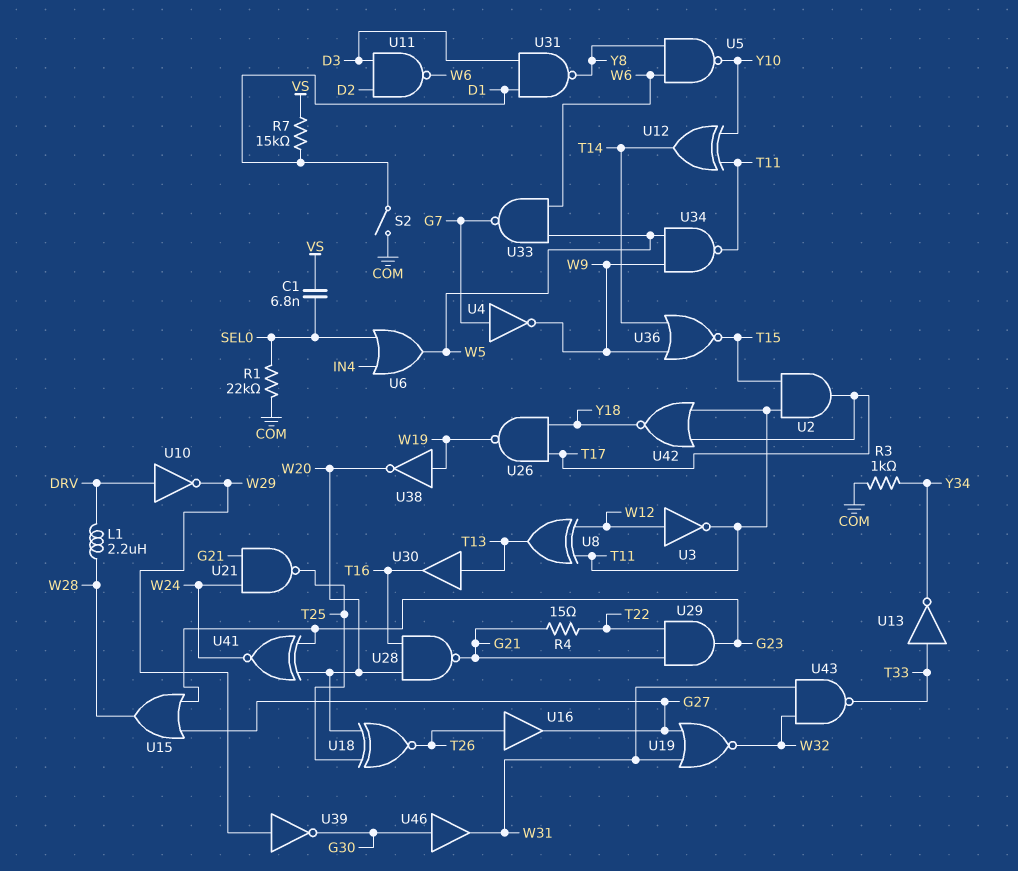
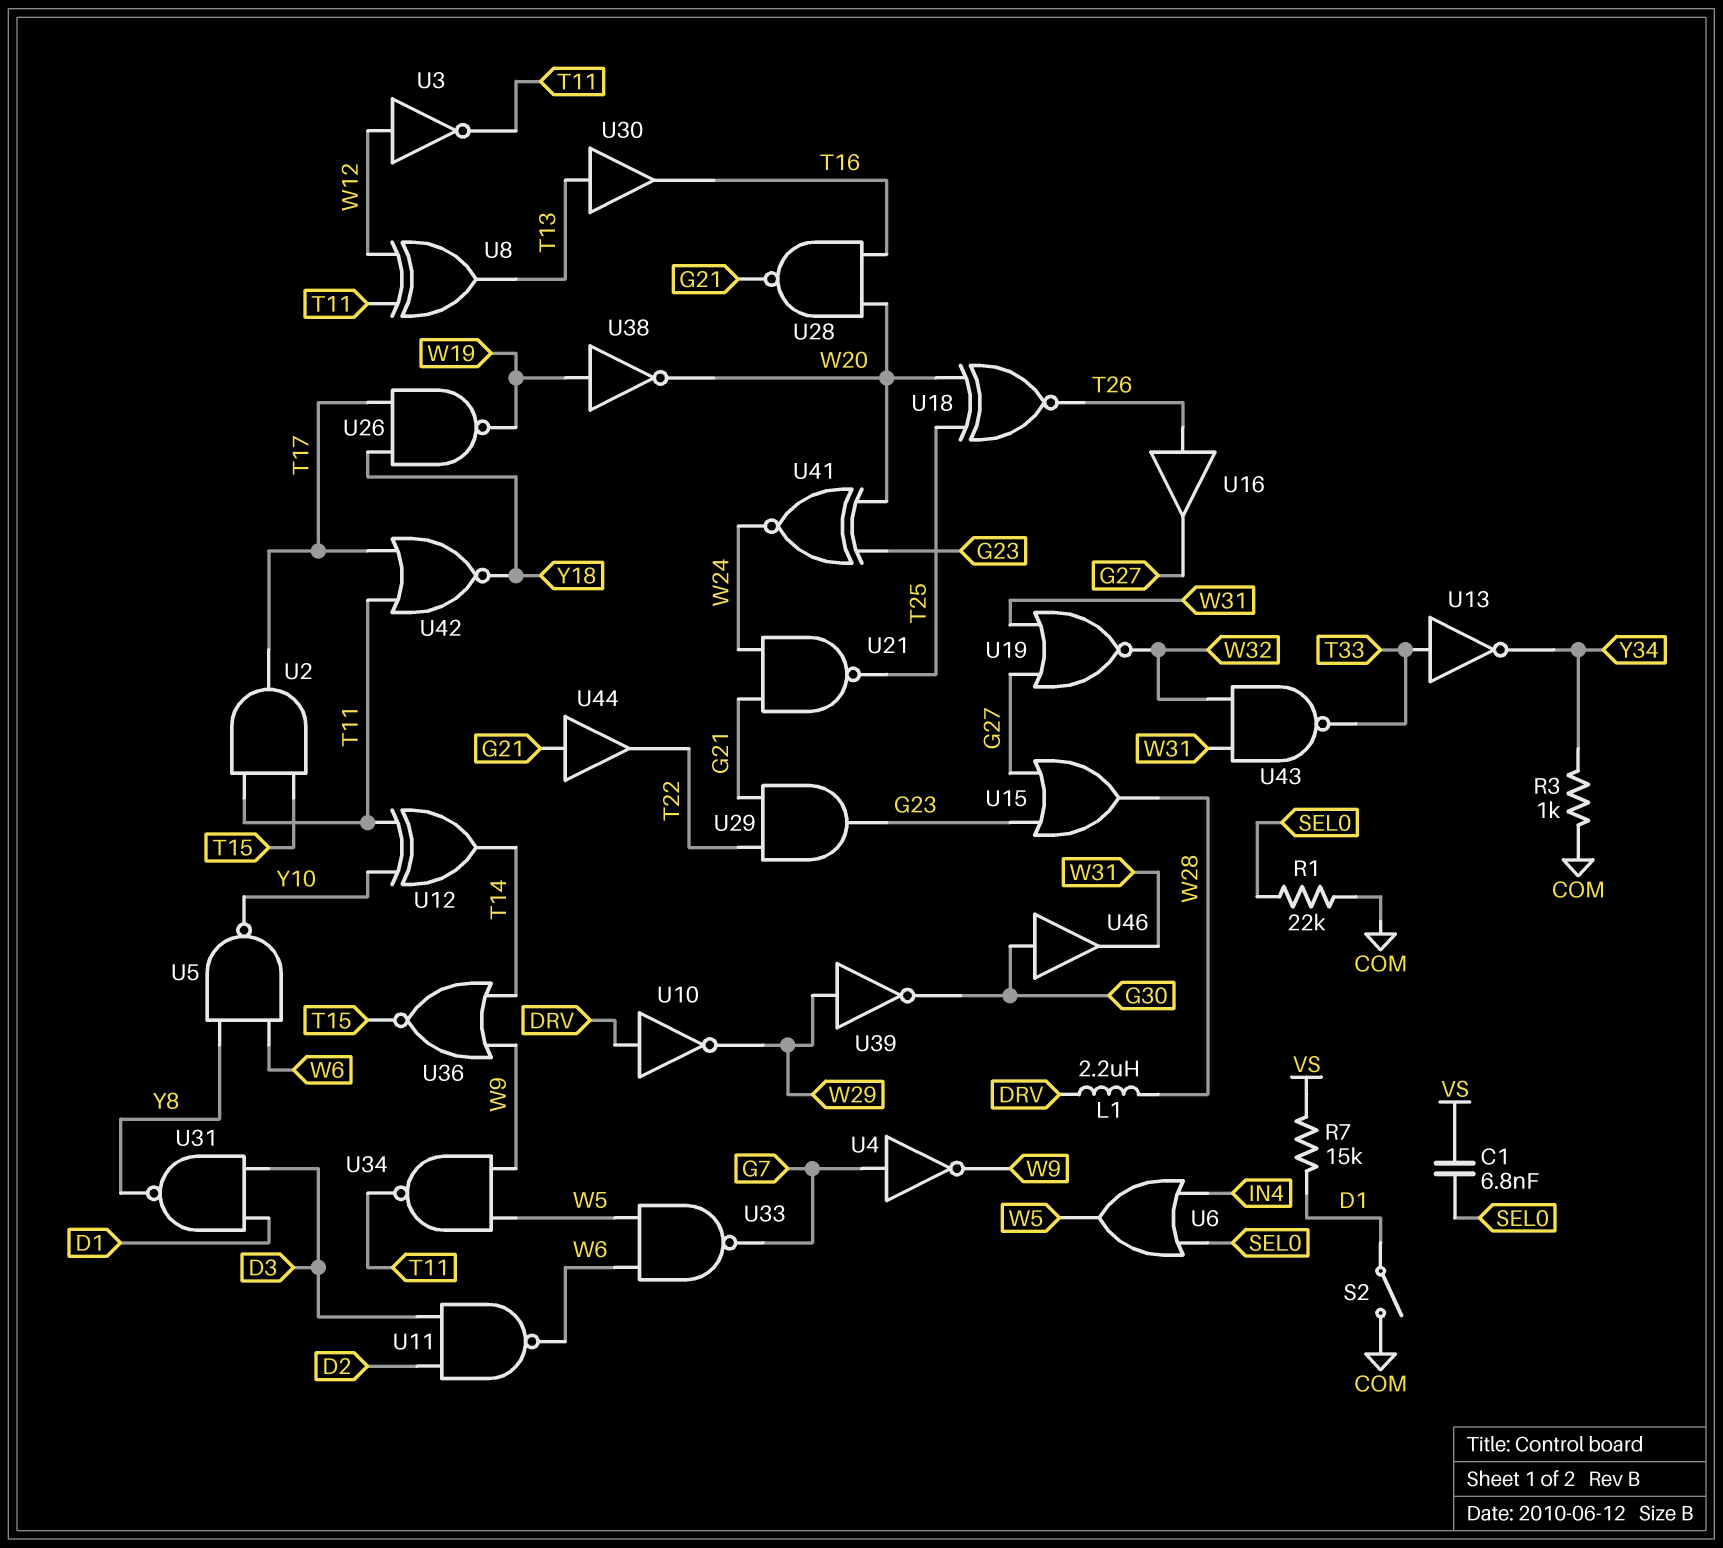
R4: 15 (G21, T22) -> none
U44: none -> buffer (in G21, out T22)

